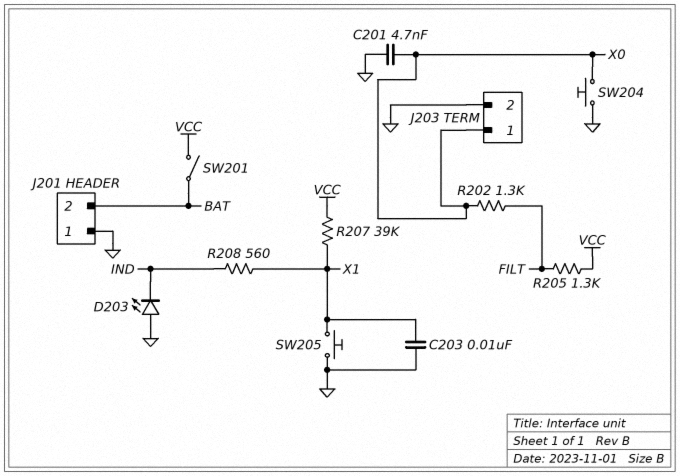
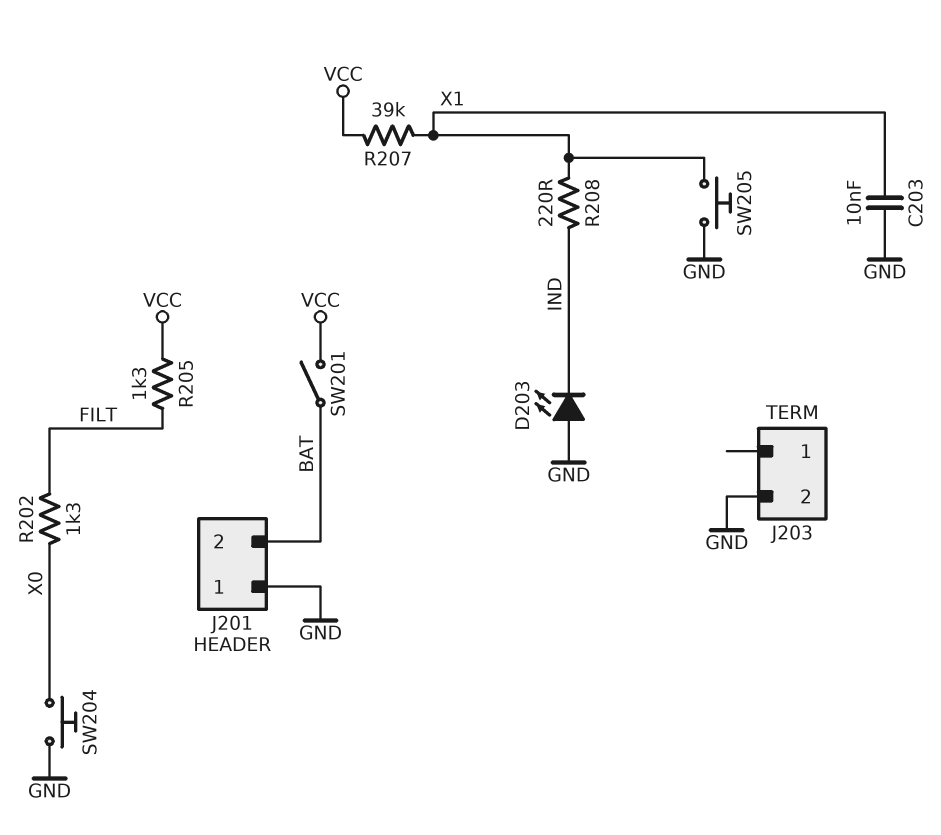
C201: 4.7nF (GND, X0) -> none
J203 pin 1: X0 -> none
R208: 560 (IND, X1) -> 220 (IND, X1)

